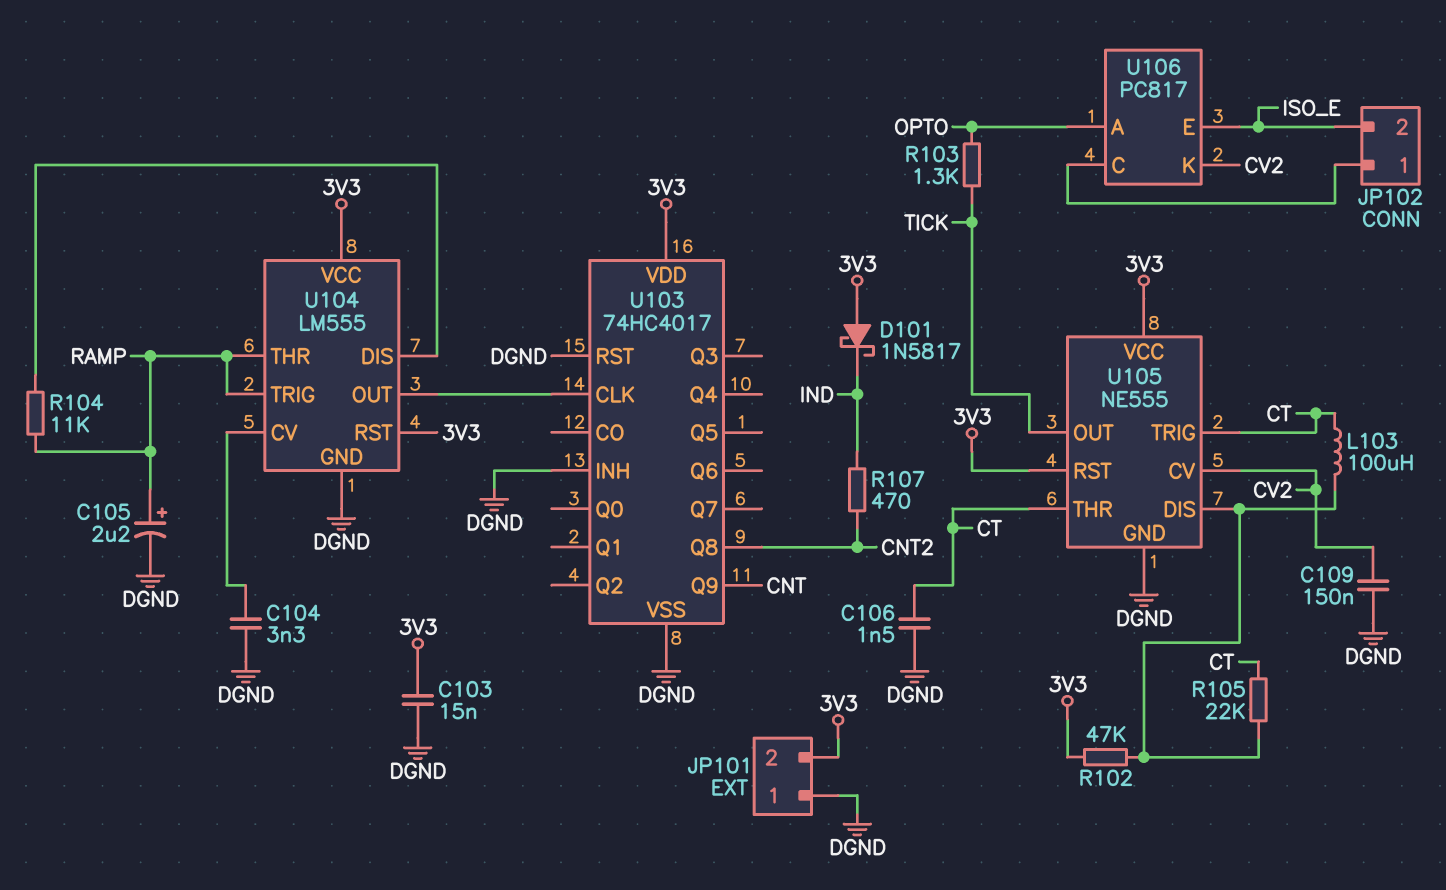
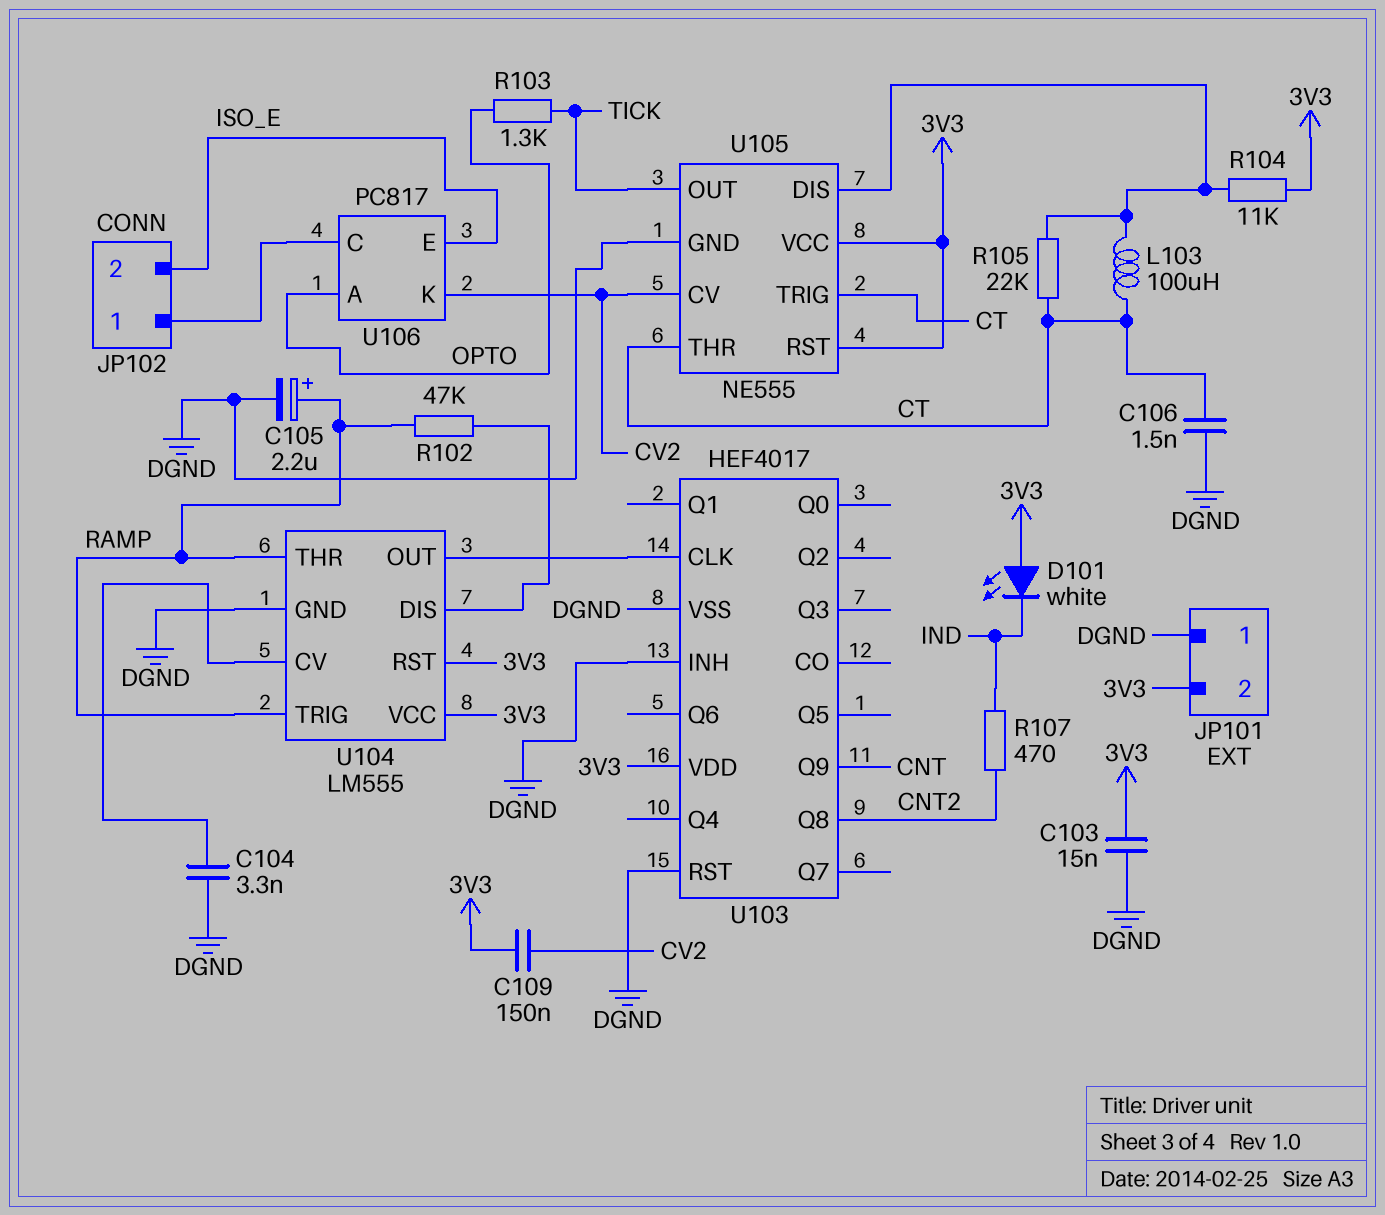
C109: 150nF (CV2, DGND) -> 150nF (3V3, CV2)
D101: schottky 1N5817 (A 3V3, K IND) -> LED white (A 3V3, K IND)
R102: 47k (3V3, U105/DIS) -> 47k (RAMP, U104/DIS)
R104: 11k (RAMP, U104/DIS) -> 11k (3V3, U105/DIS)
U103: 74HC4017 -> HEF4017

